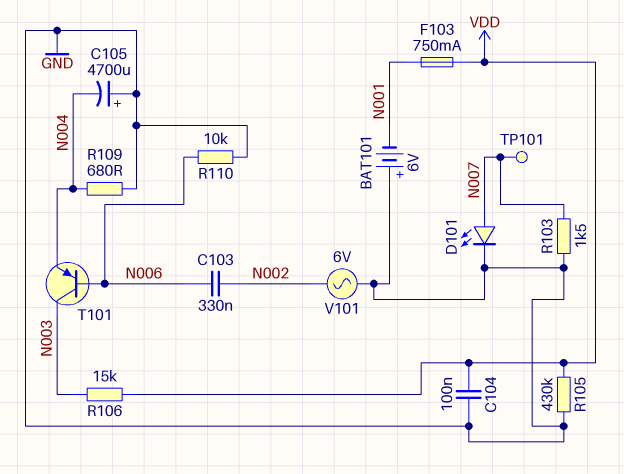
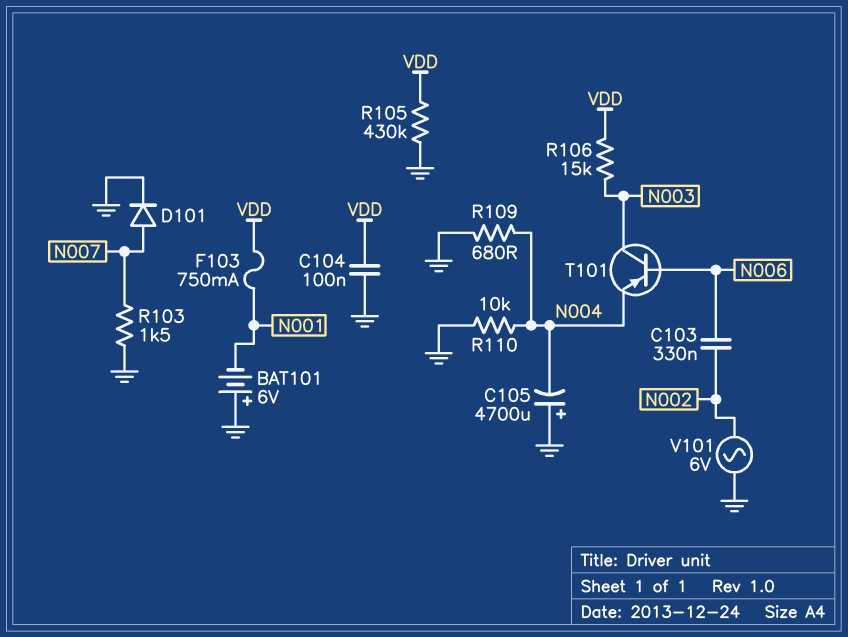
D101: LED (A N007, K GND) -> diode (A N007, K GND)
R110: 10k (GND, N006) -> 10k (GND, N004)
TP101: test point (N007) -> none

